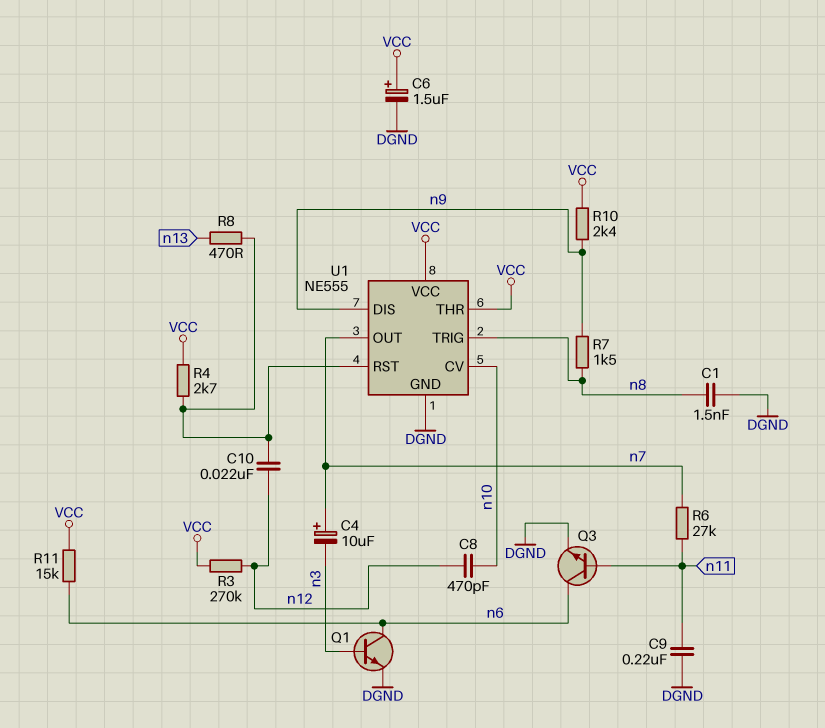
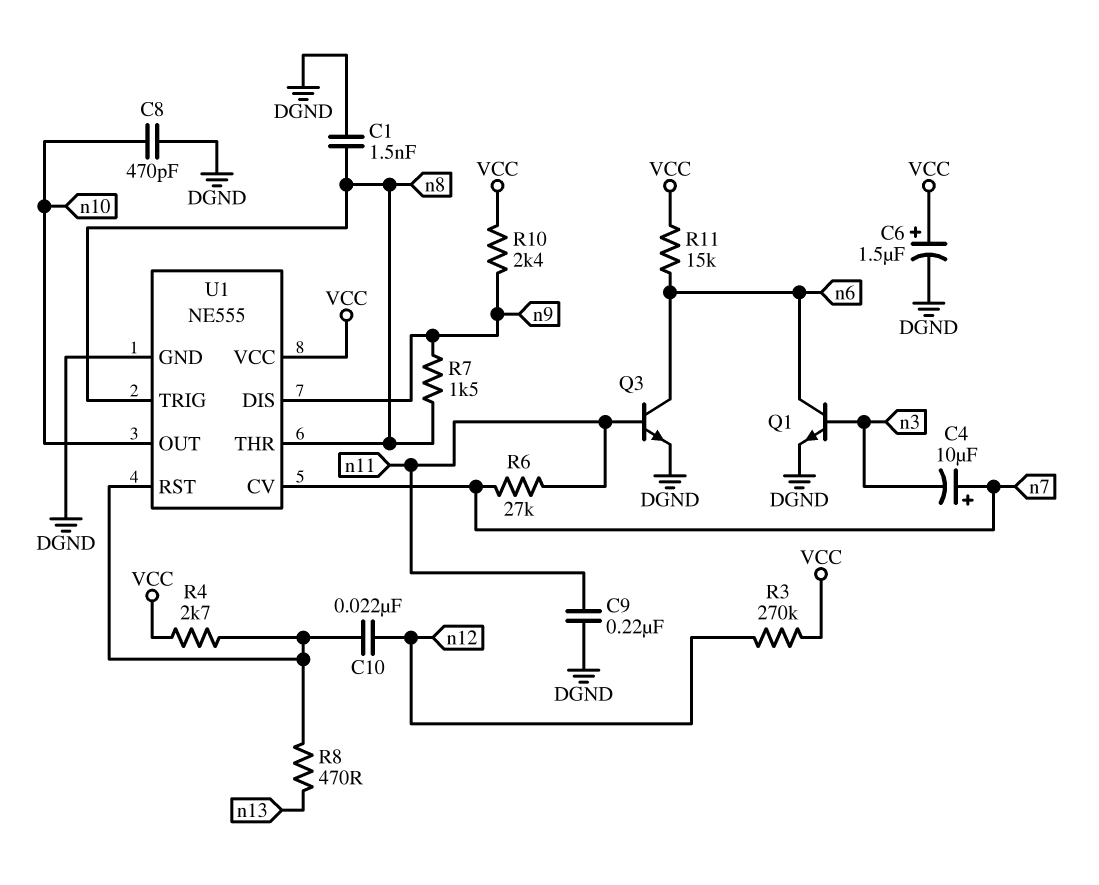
C8: 470pF (n10, n12) -> 470pF (DGND, n10)
U1 pin CV: n10 -> n7
U1 pin OUT: n7 -> n10
U1 pin THR: VCC -> n8

